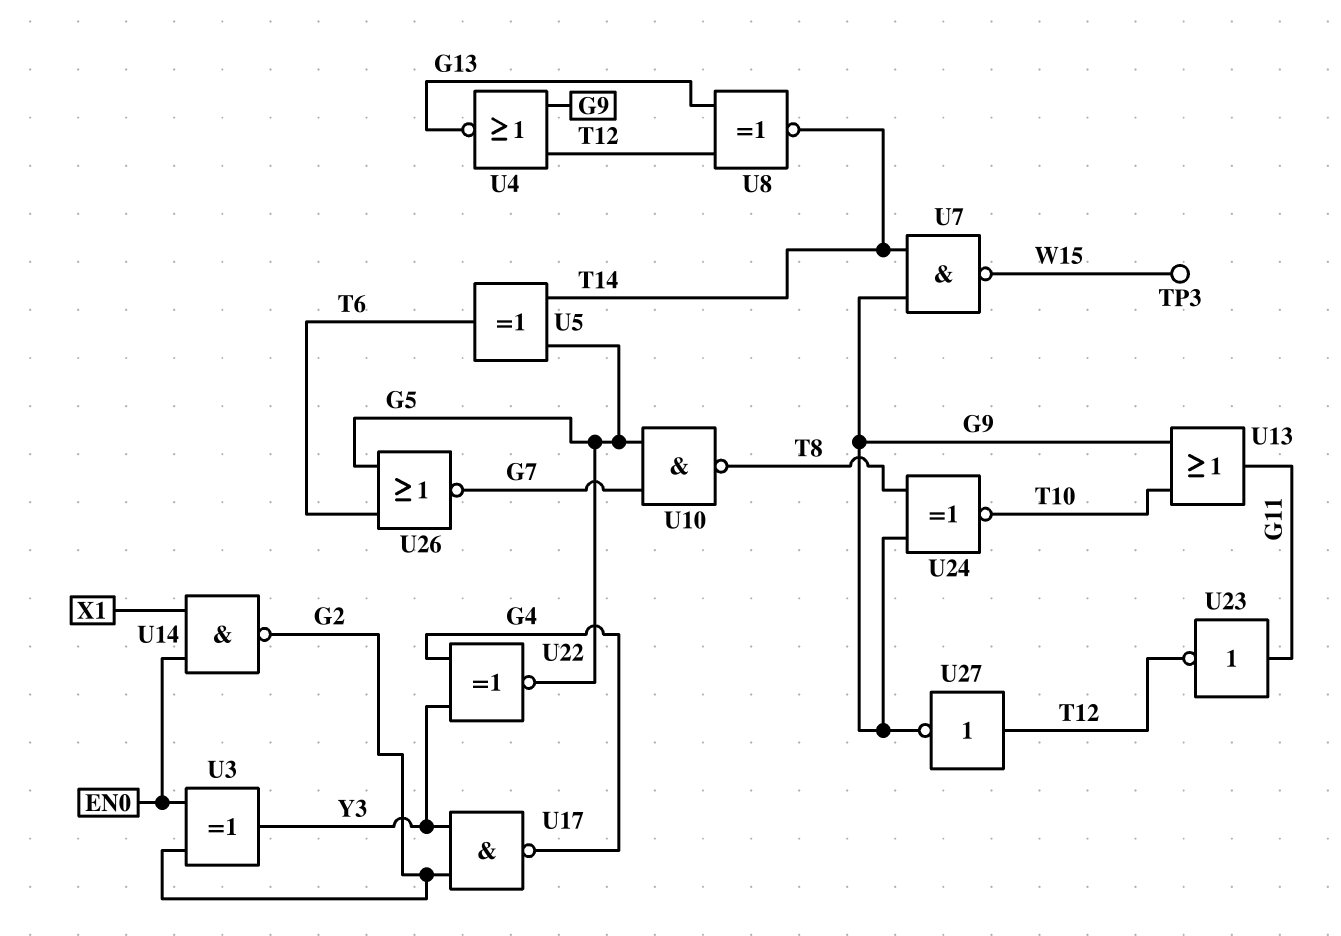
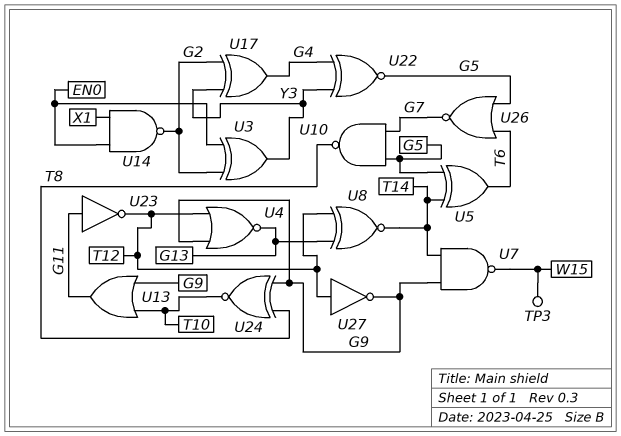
U17: NAND (in G2, in Y3, out G4) -> XOR (in G2, in Y3, out G4)

